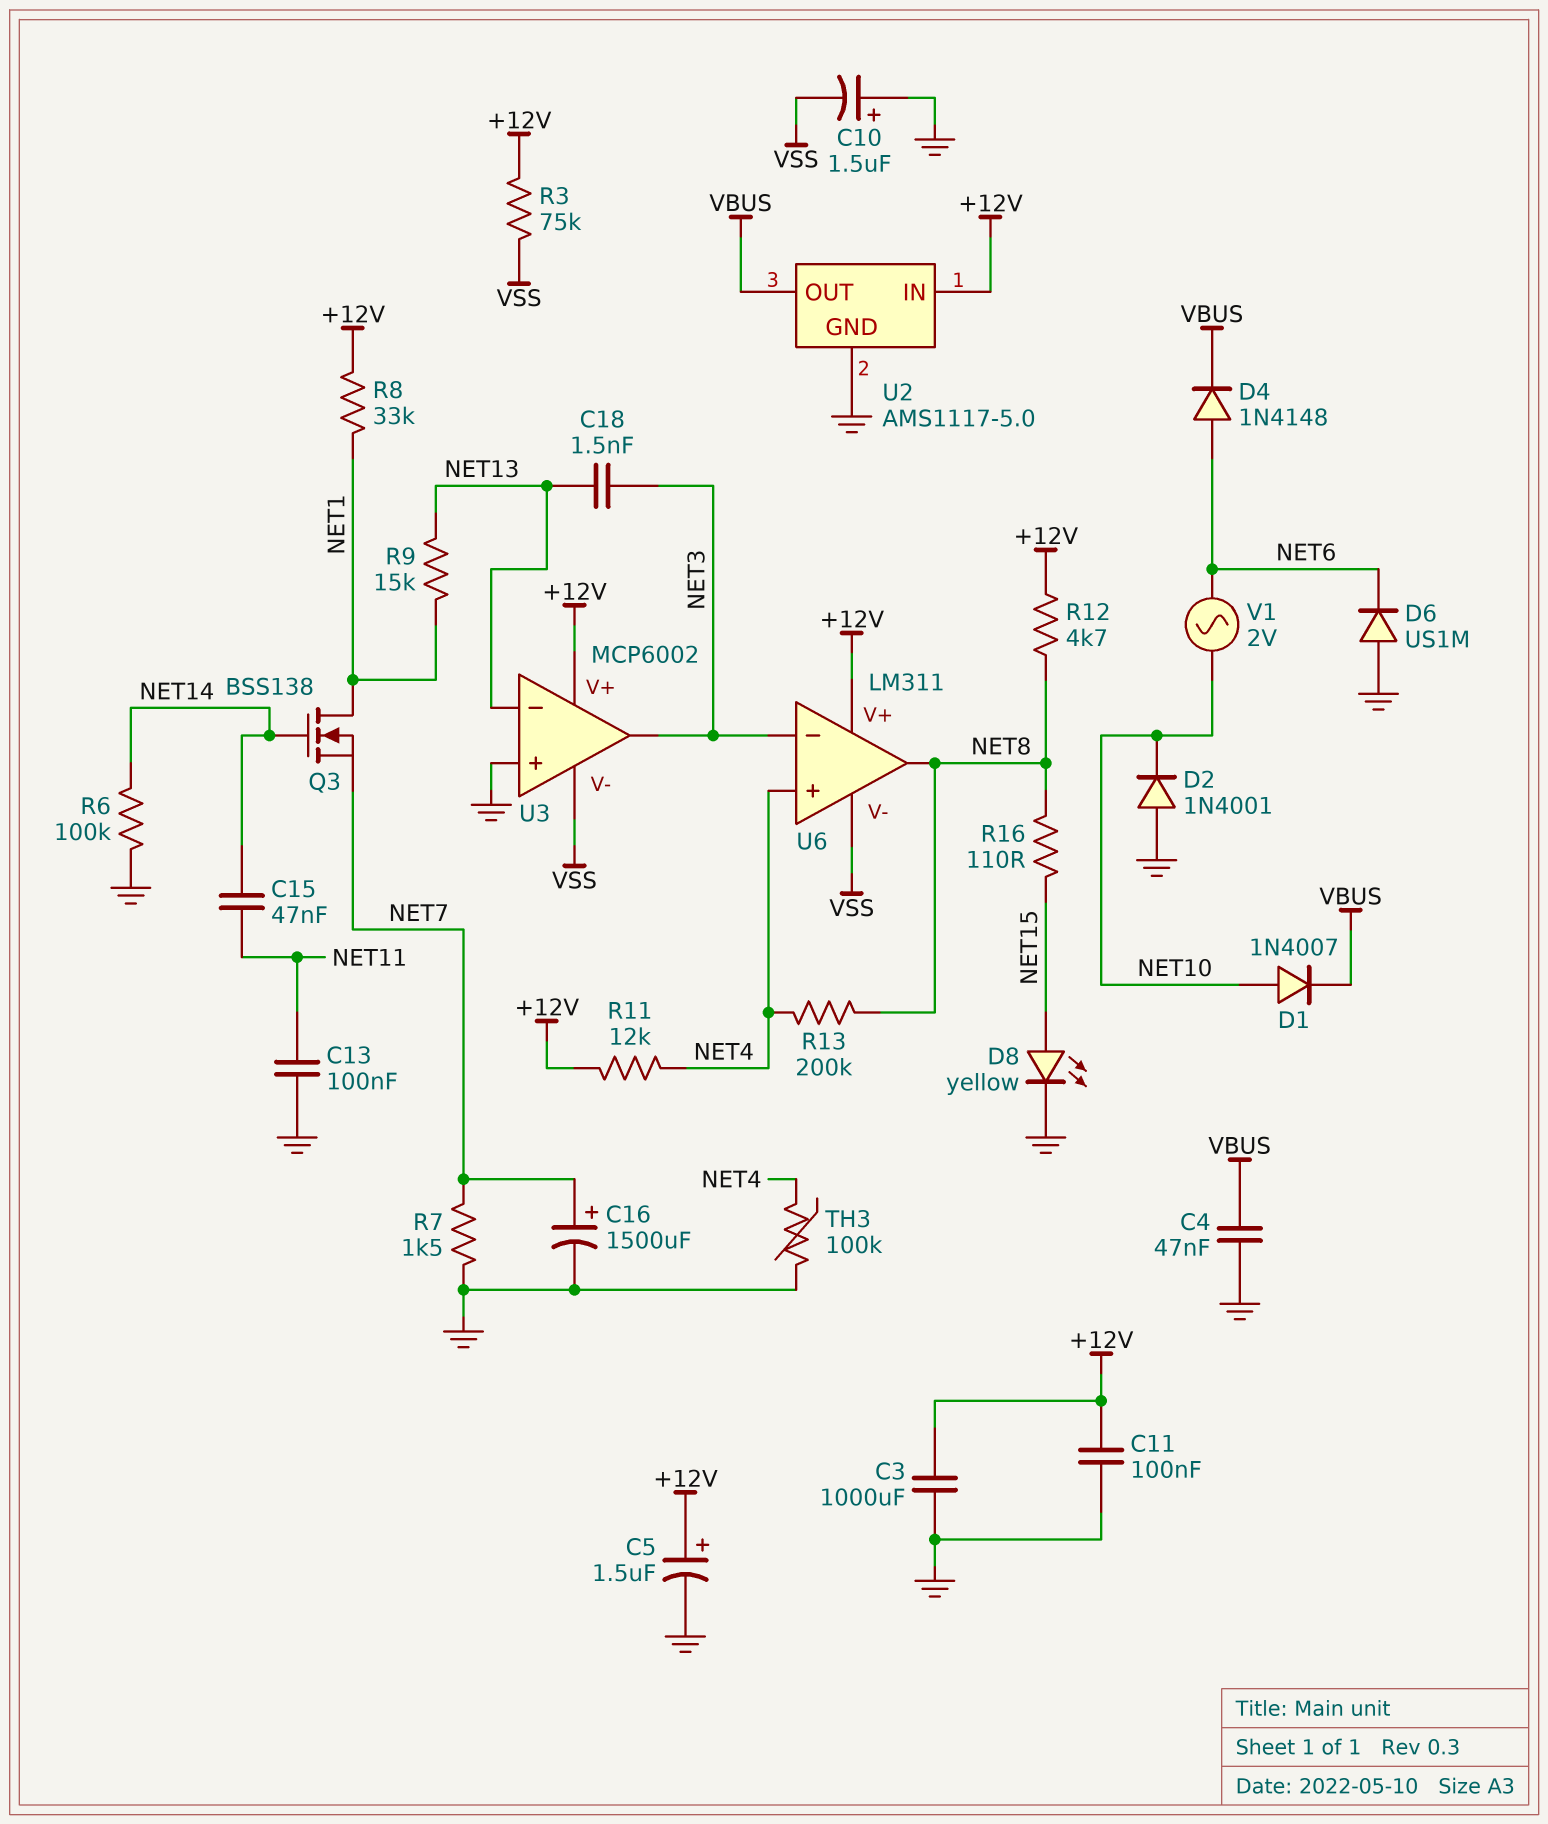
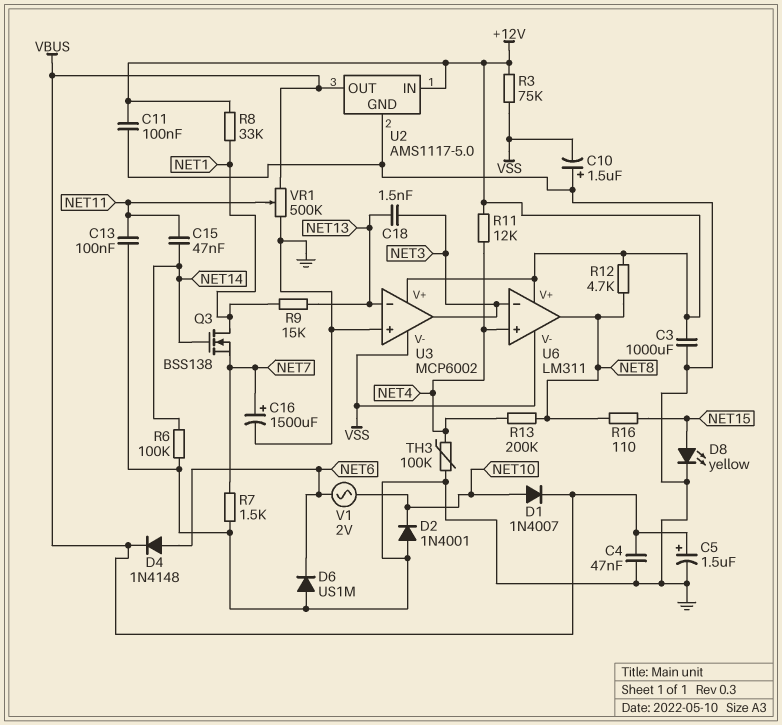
C5: 1.5uF (plus +12V, minus GND) -> 1.5uF (plus VBUS, minus GND)
VR1: none -> 500k (GND, VBUS, wiper NET11)

